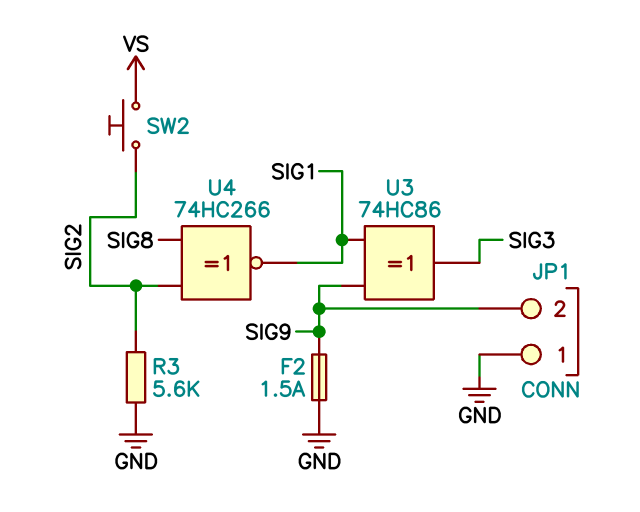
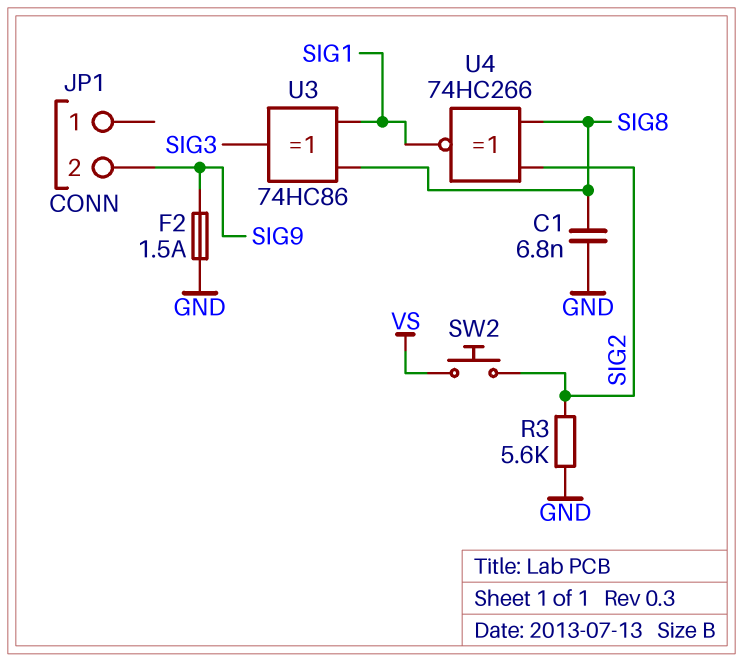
C1: none -> 6.8nF (GND, SIG8)
JP1 pin 1: GND -> none
U3: XOR 74HC86 (in SIG1, in SIG9, out SIG3) -> XOR 74HC86 (in SIG1, in SIG8, out SIG3)

